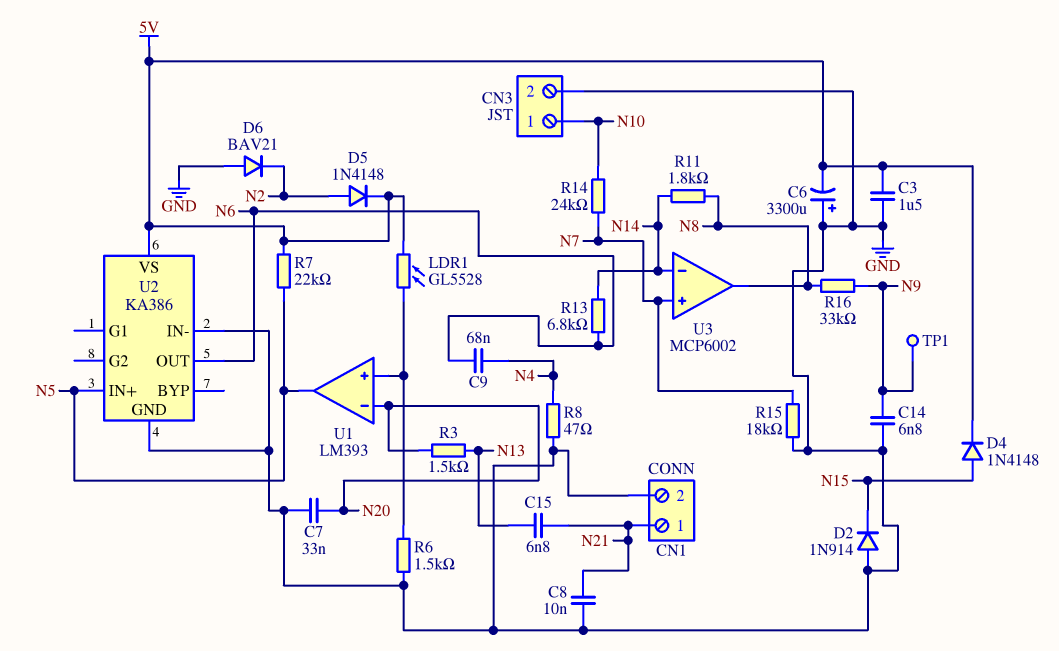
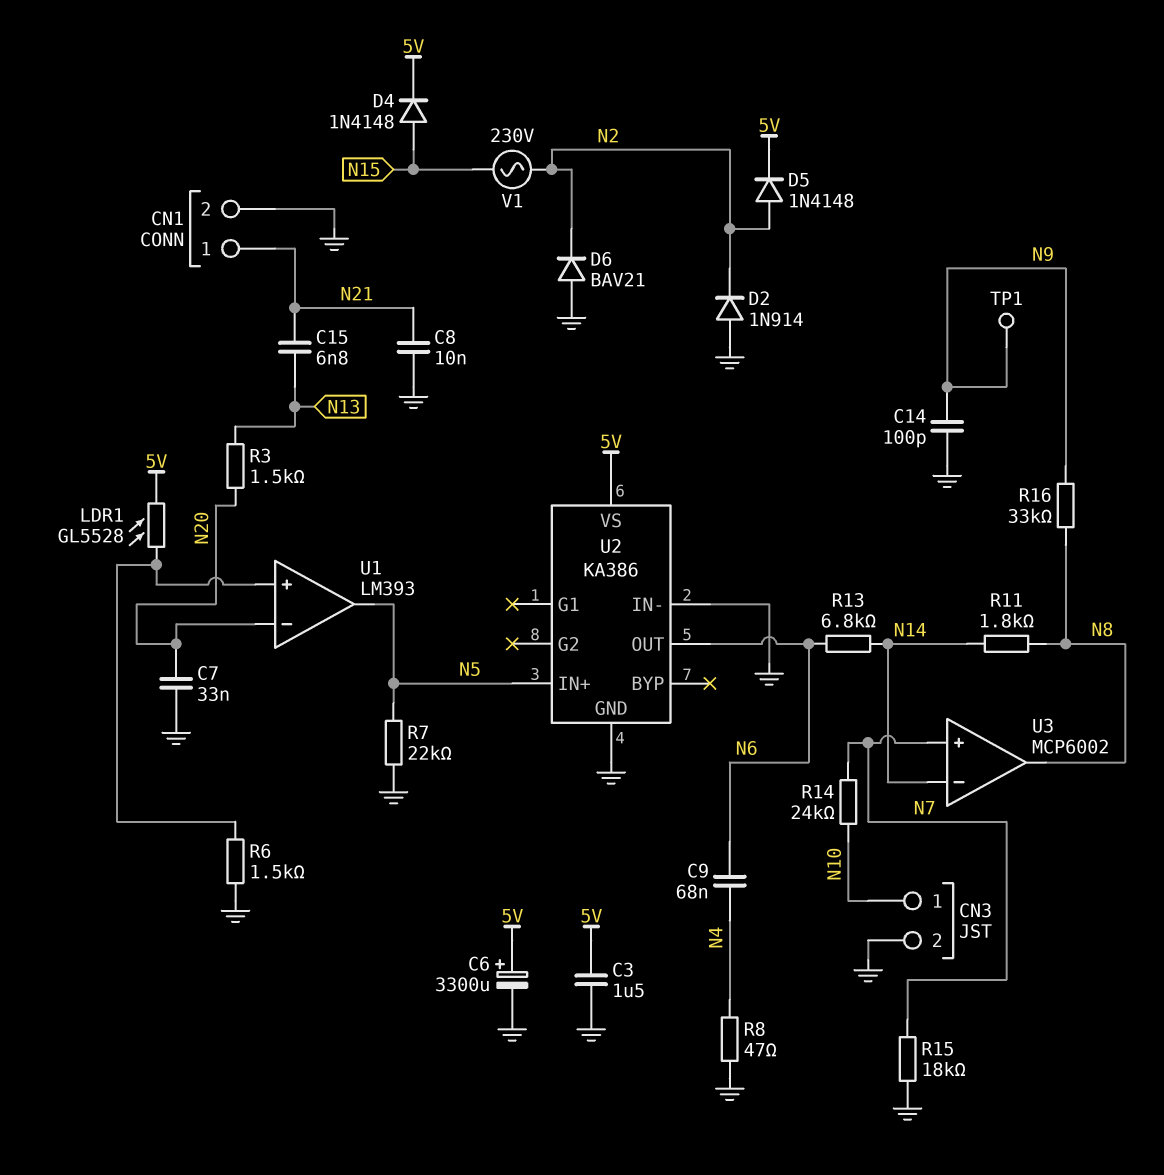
C6: 3300uF (plus GND, minus 5V) -> 3300uF (plus 5V, minus GND)
C14: 6.8nF (GND, N9) -> 100pF (GND, N9)
D2: diode 1N914 (A GND, K N15) -> diode 1N914 (A GND, K N2)
R7: 22k (5V, N5) -> 22k (GND, N5)
V1: none -> AC 230V (N2, N15)

